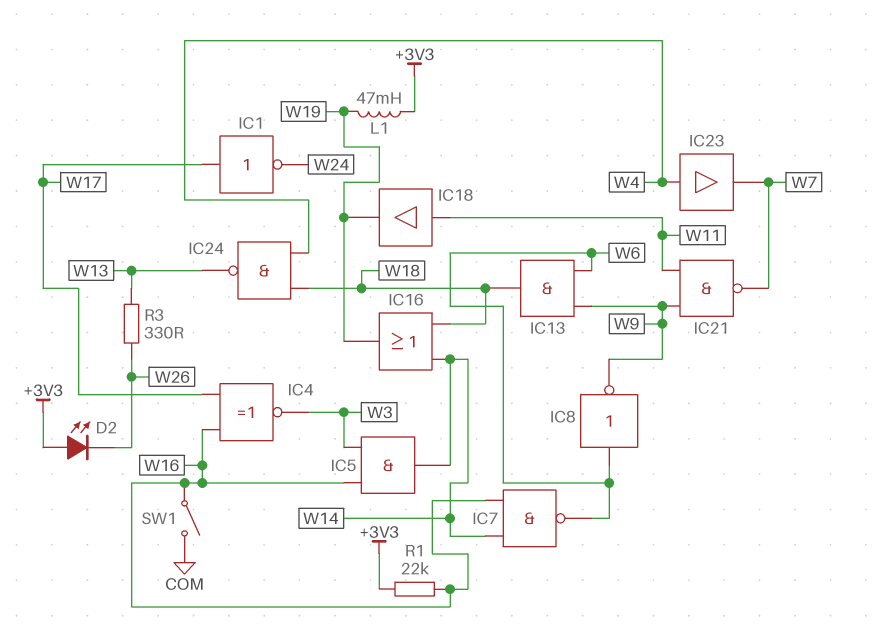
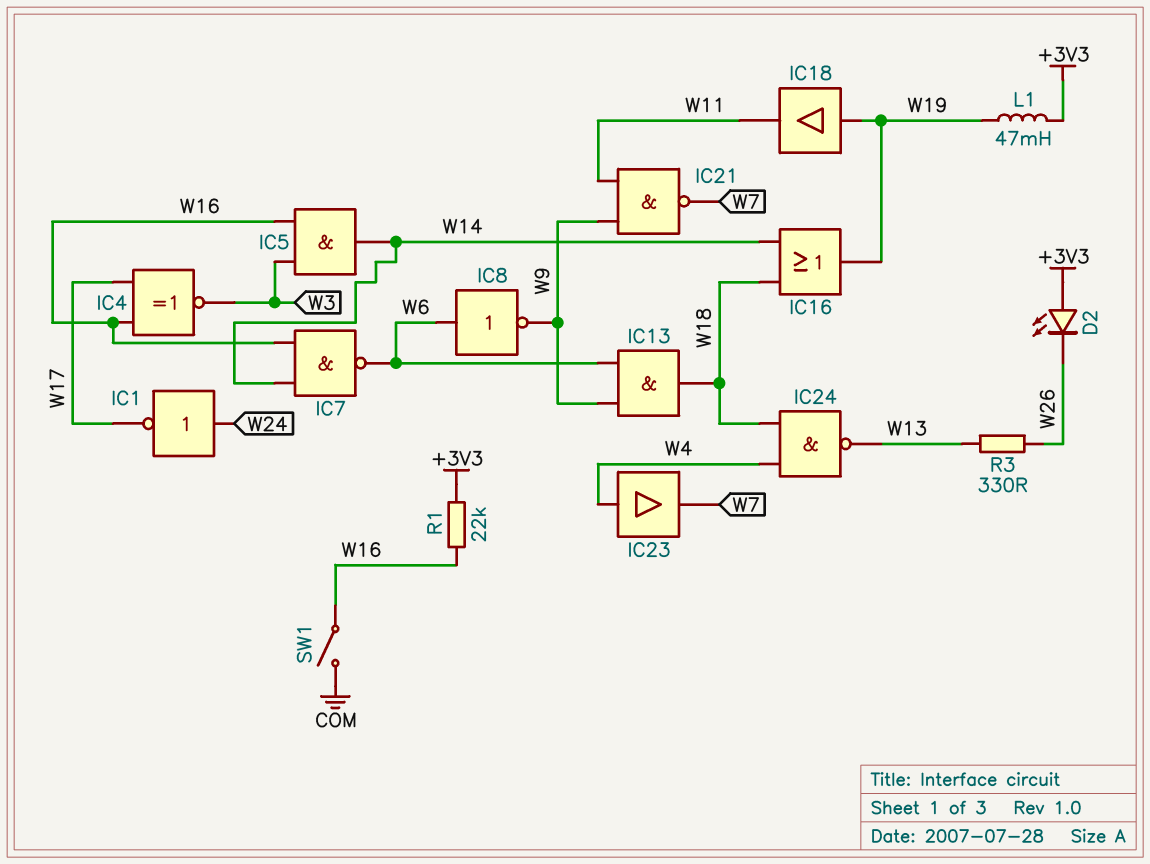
IC1: NOT (in W17, out W24) -> NOT (in W24, out W17)
IC18: buffer (in W11, out W19) -> buffer (in W19, out W11)

